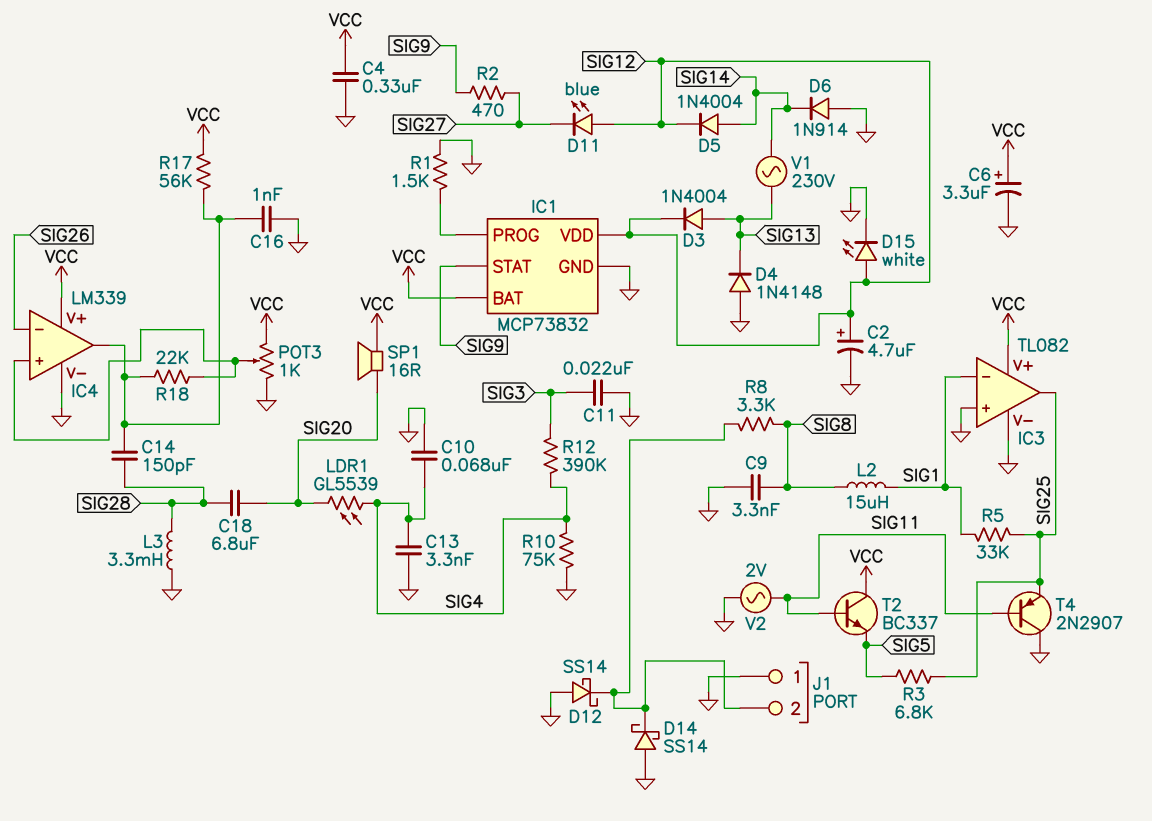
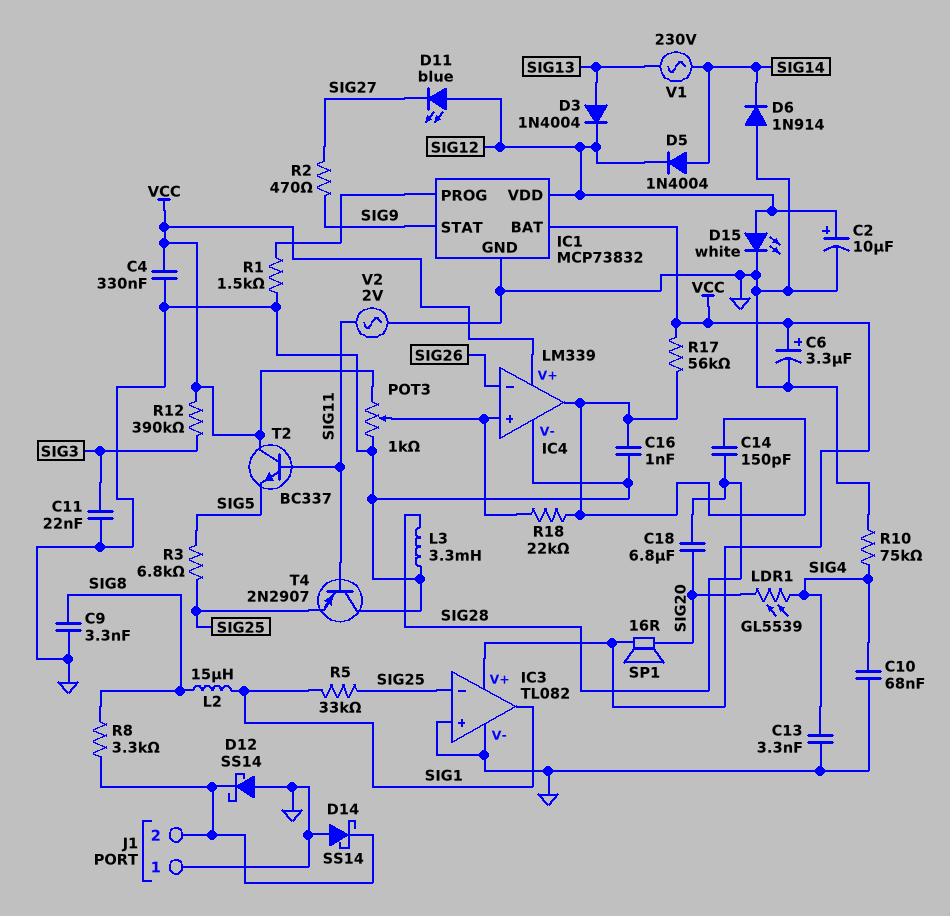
C2: 4.7uF (plus SIG12, minus GND) -> 10uF (plus SIG12, minus GND)
D4: diode 1N4148 (A GND, K SIG13) -> none
IC3 pin in-: SIG1 -> SIG25
IC3 pin out: SIG25 -> SIG1
R12: 390k (SIG3, SIG4) -> 390k (SIG3, VCC)

